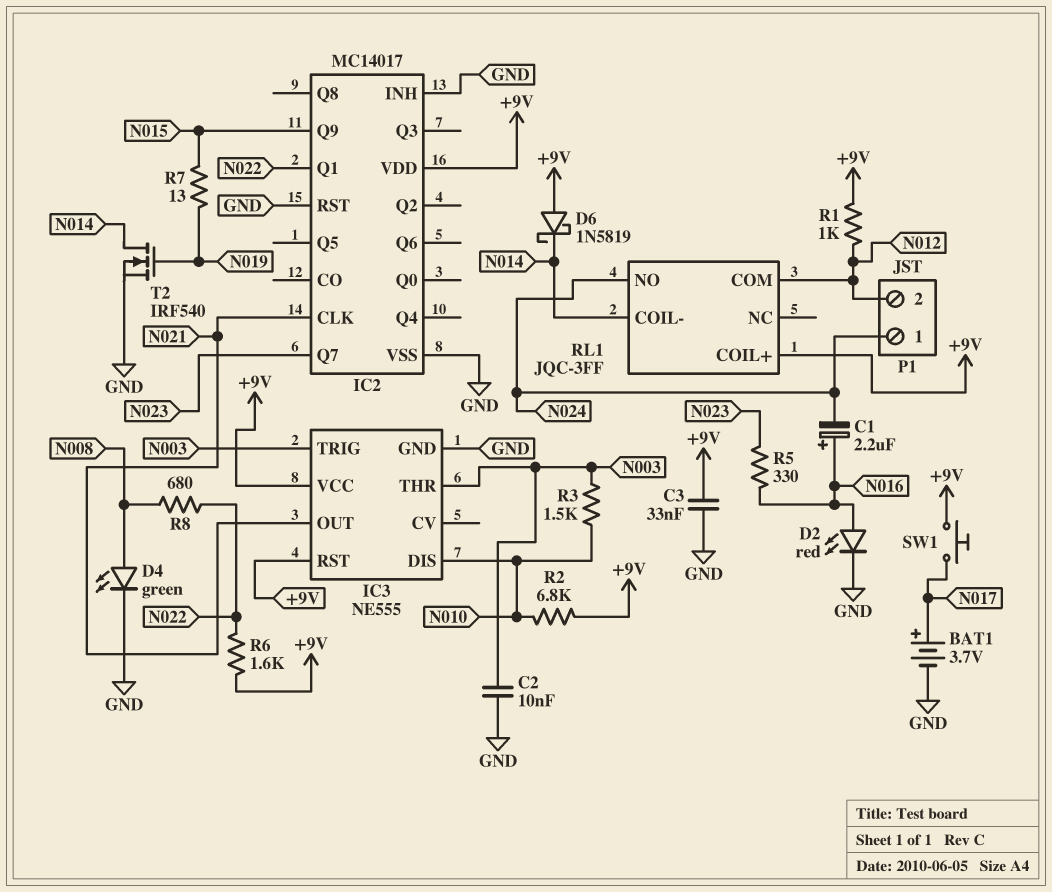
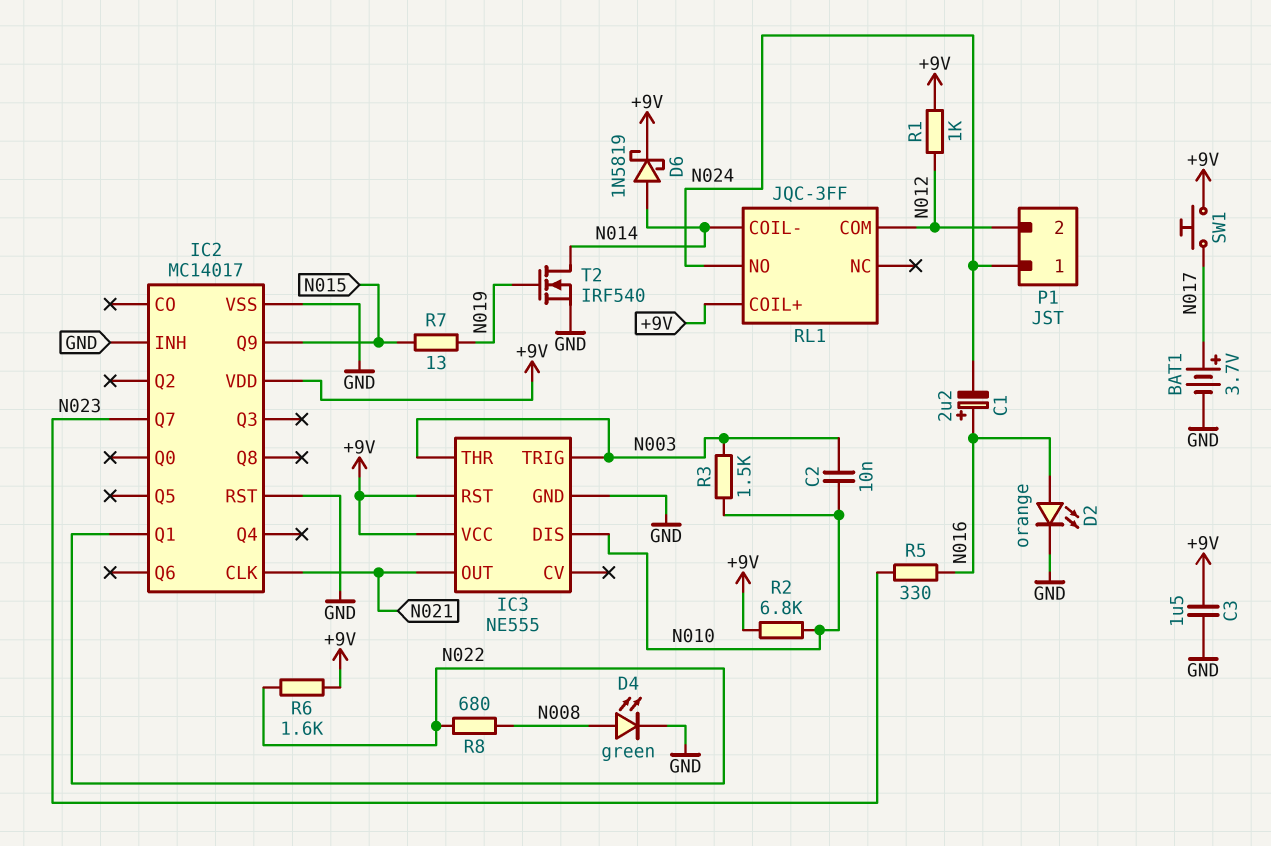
C2: 10nF (GND, N003) -> 10nF (N003, N010)
C3: 33nF (+9V, GND) -> 1.5uF (+9V, GND)
D2: LED red (A N016, K GND) -> LED orange (A N016, K GND)
D6: schottky 1N5819 (A +9V, K N014) -> schottky 1N5819 (A N014, K +9V)

